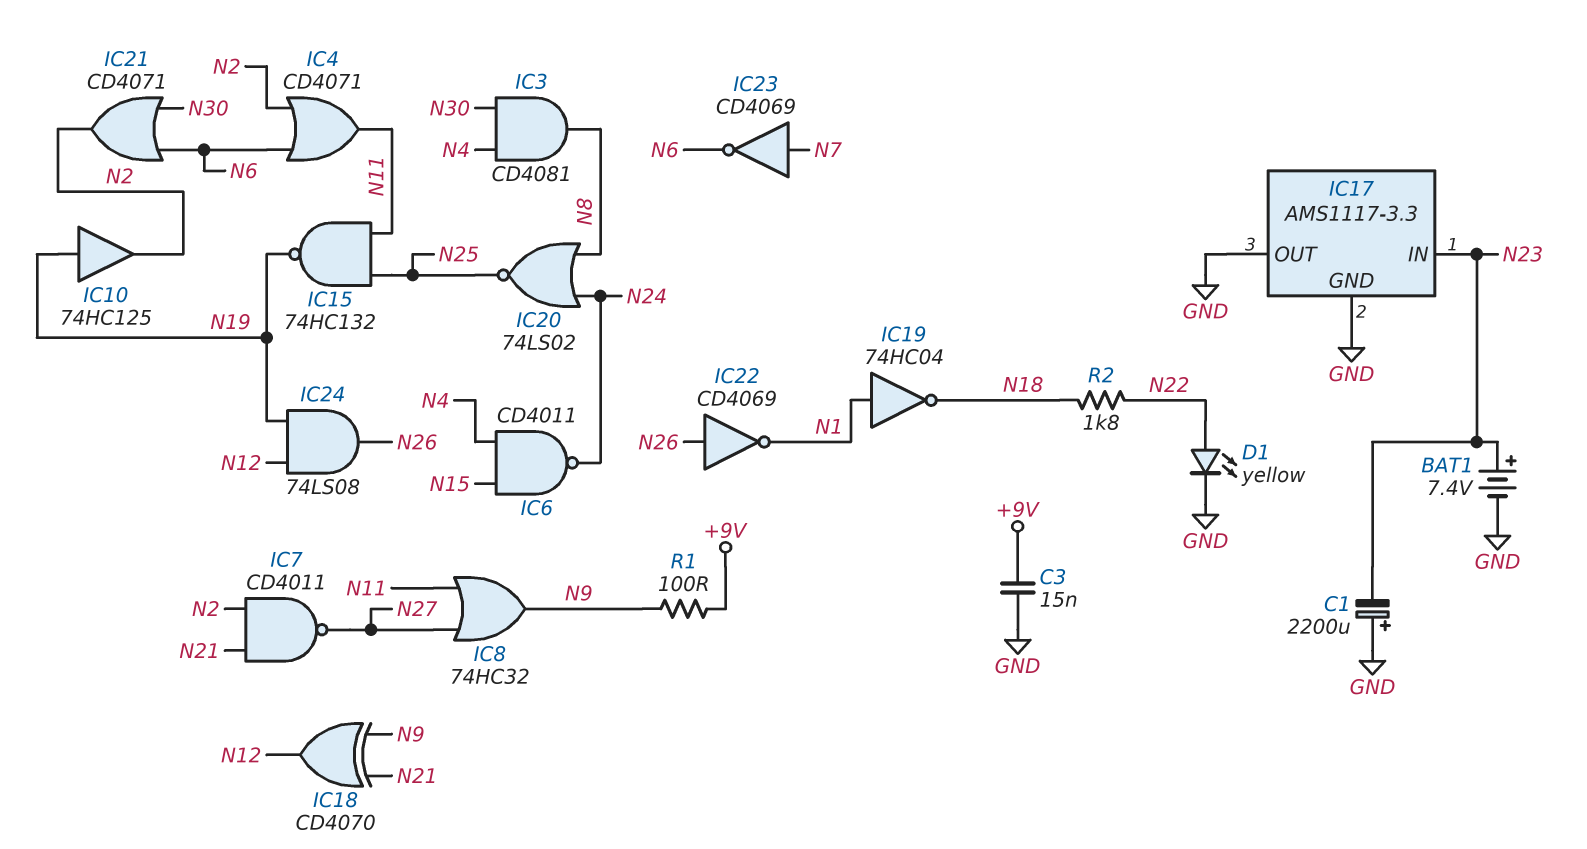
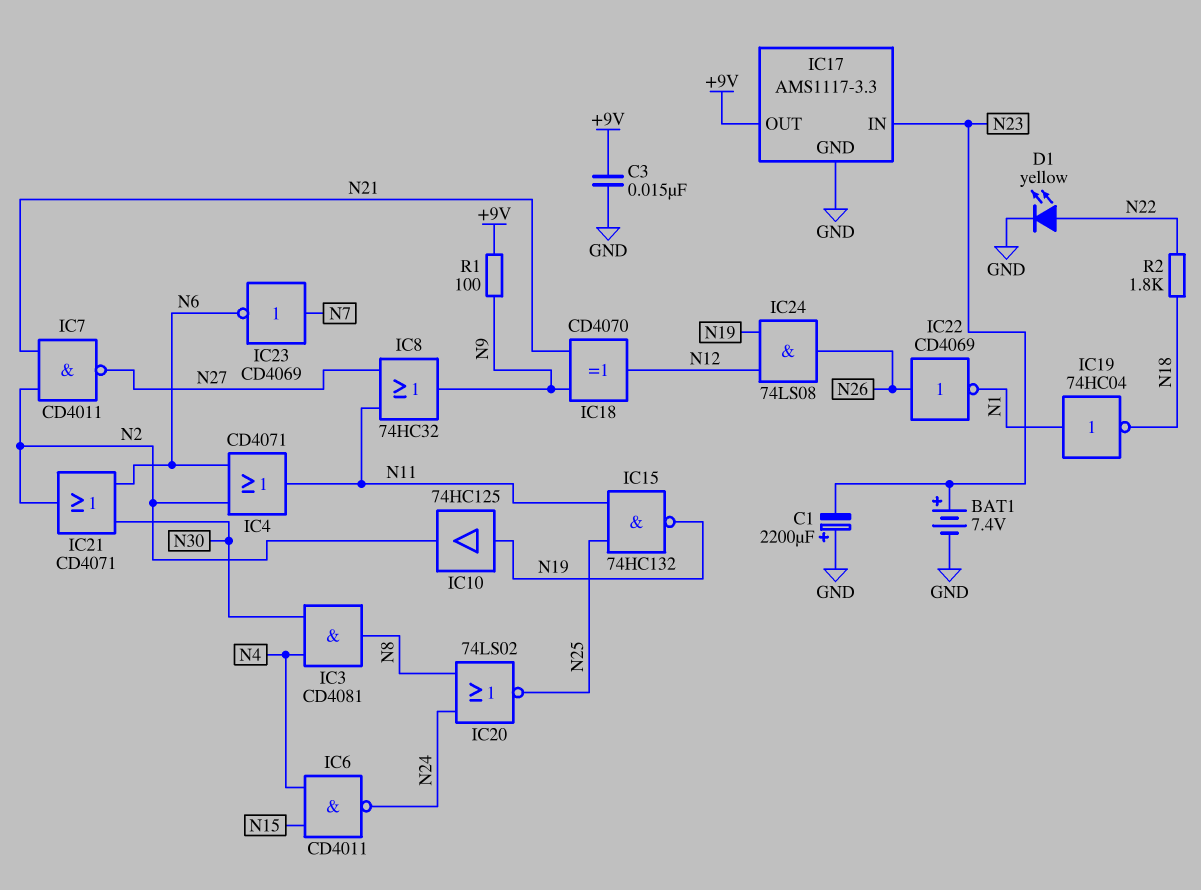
IC17 pin OUT: GND -> +9V

